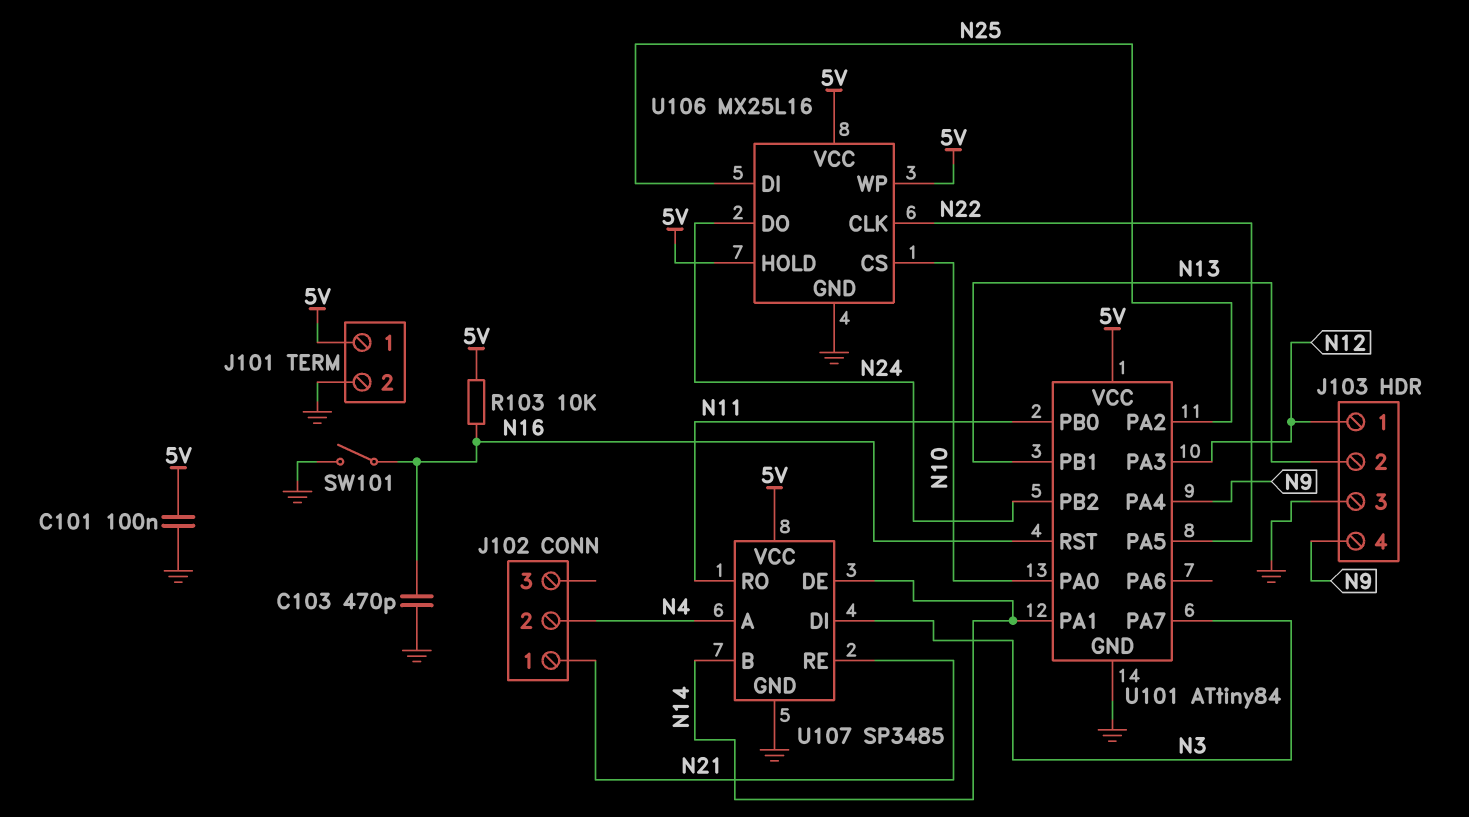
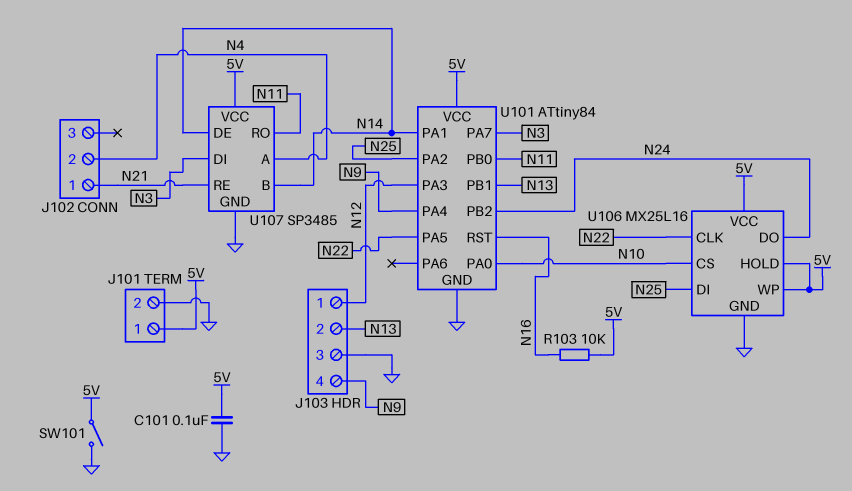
C103: 470pF (GND, N16) -> none
SW101: switch (GND, N16) -> switch (5V, GND)

